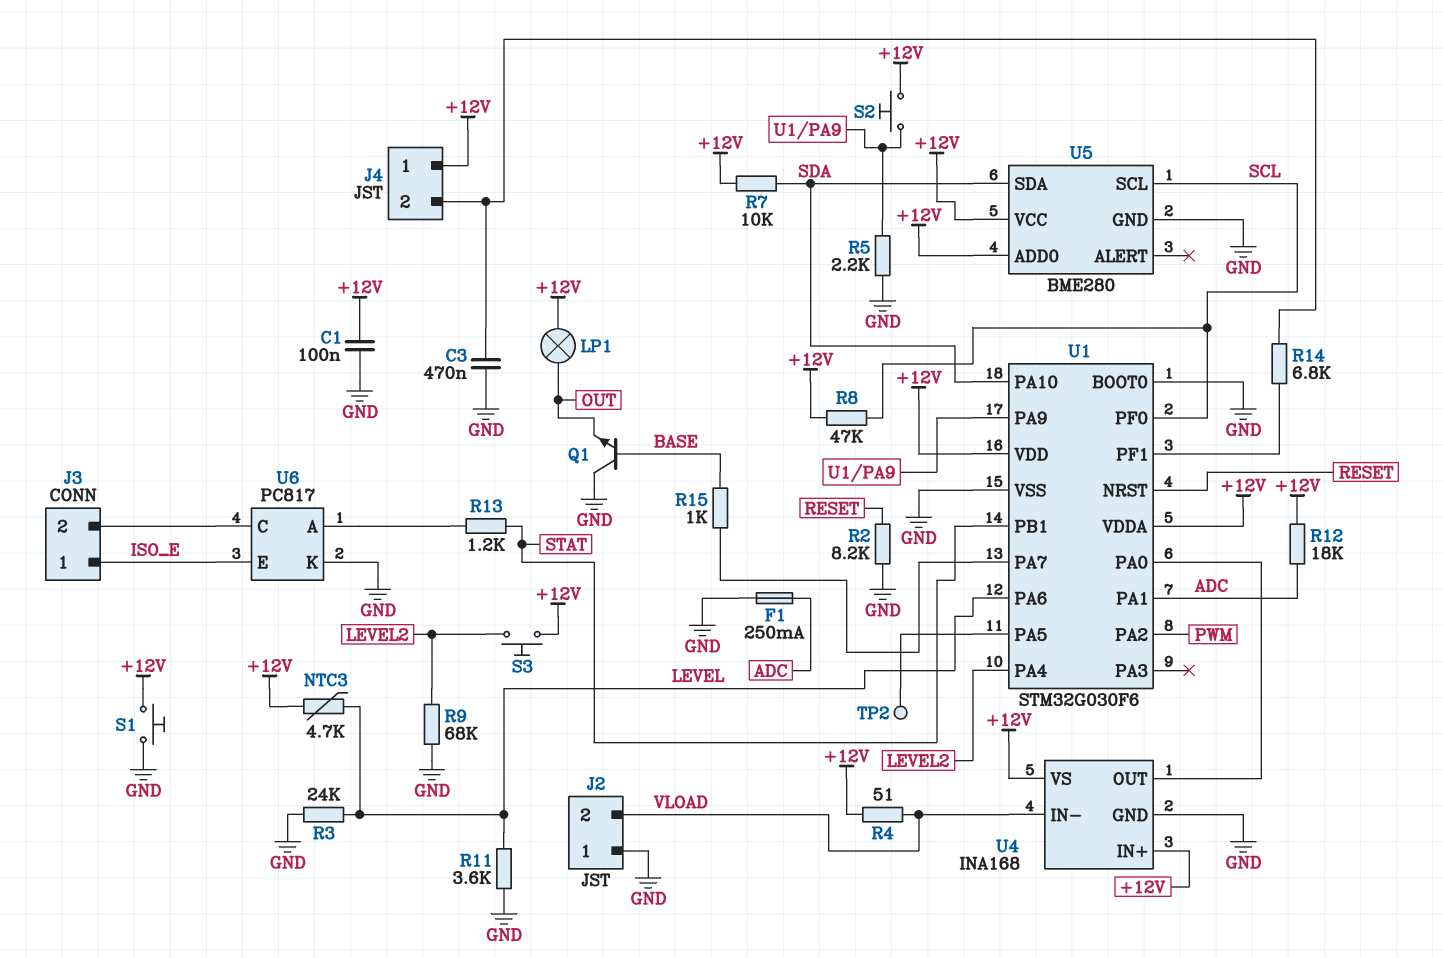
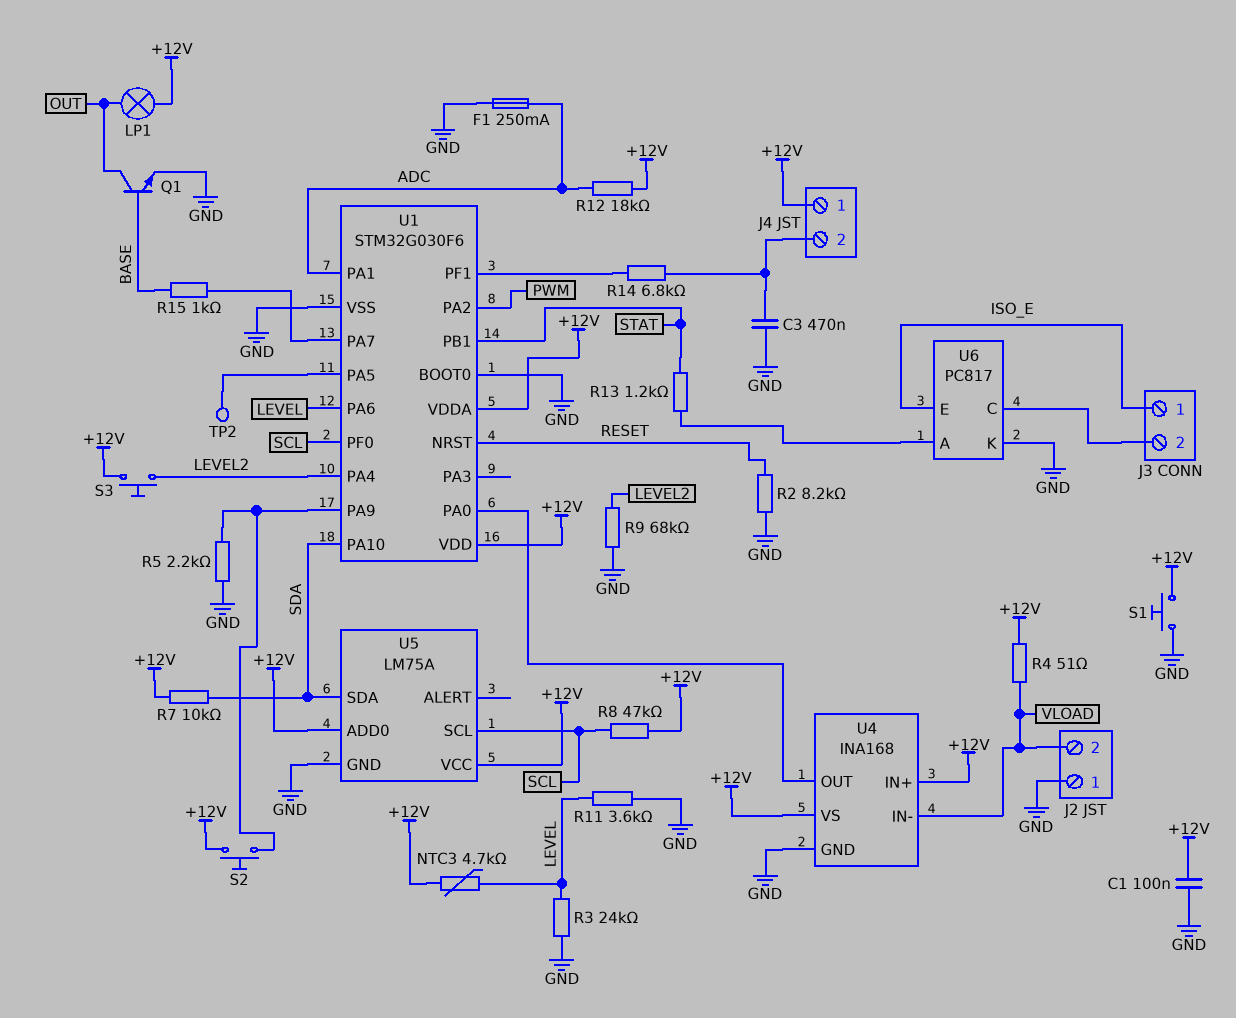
Q1: NPN (B BASE, C GND, E OUT) -> NPN (B BASE, C OUT, E GND)
U5: BME280 -> LM75A

